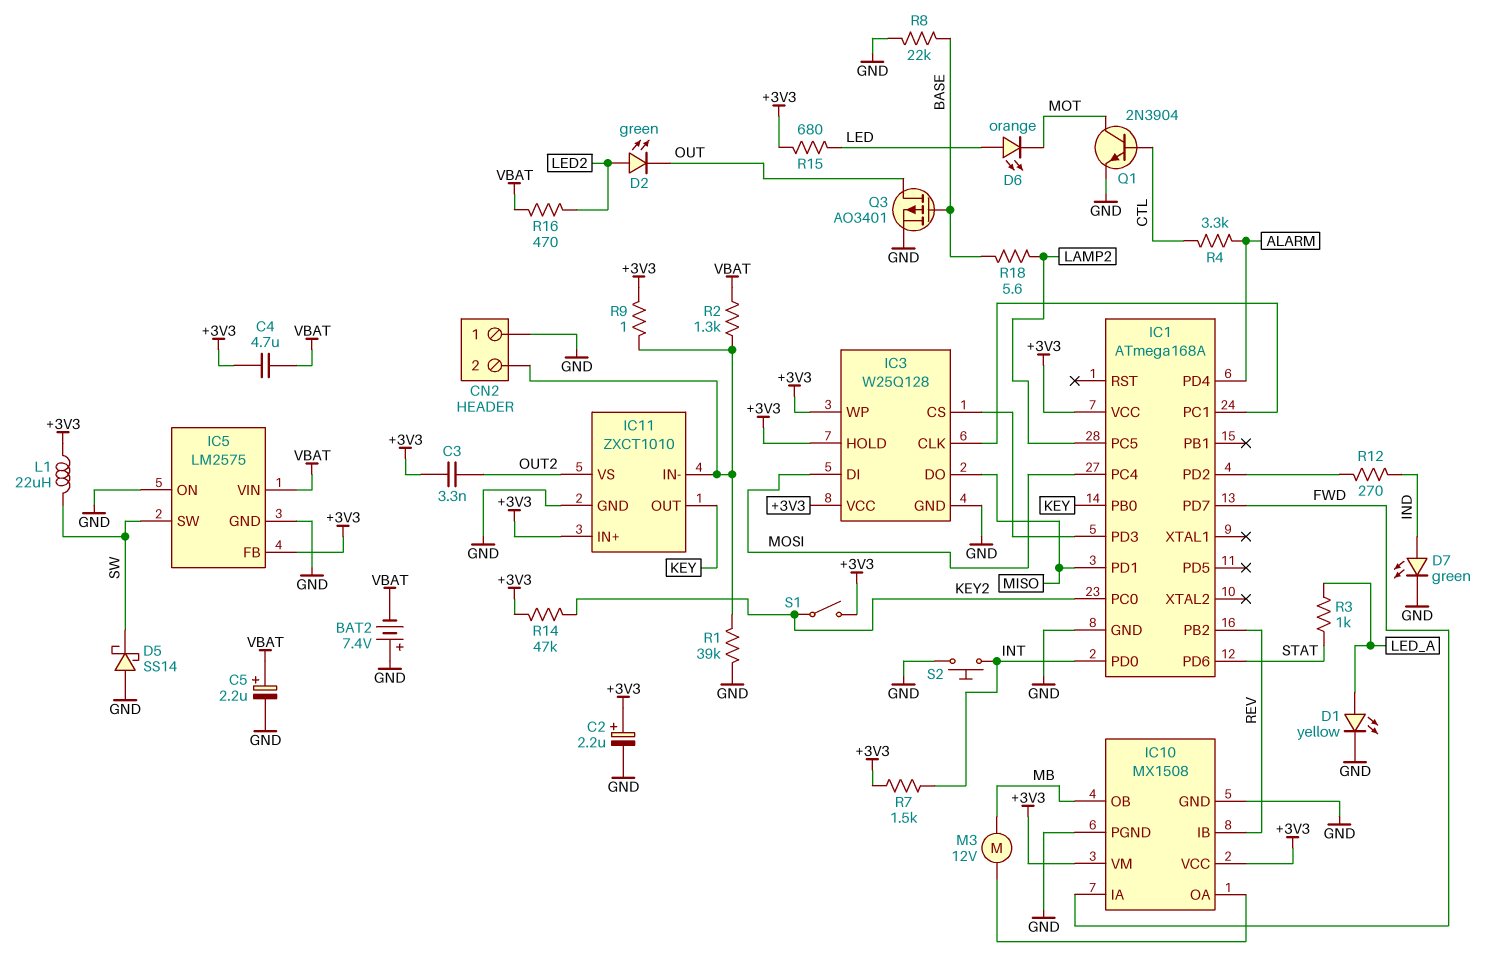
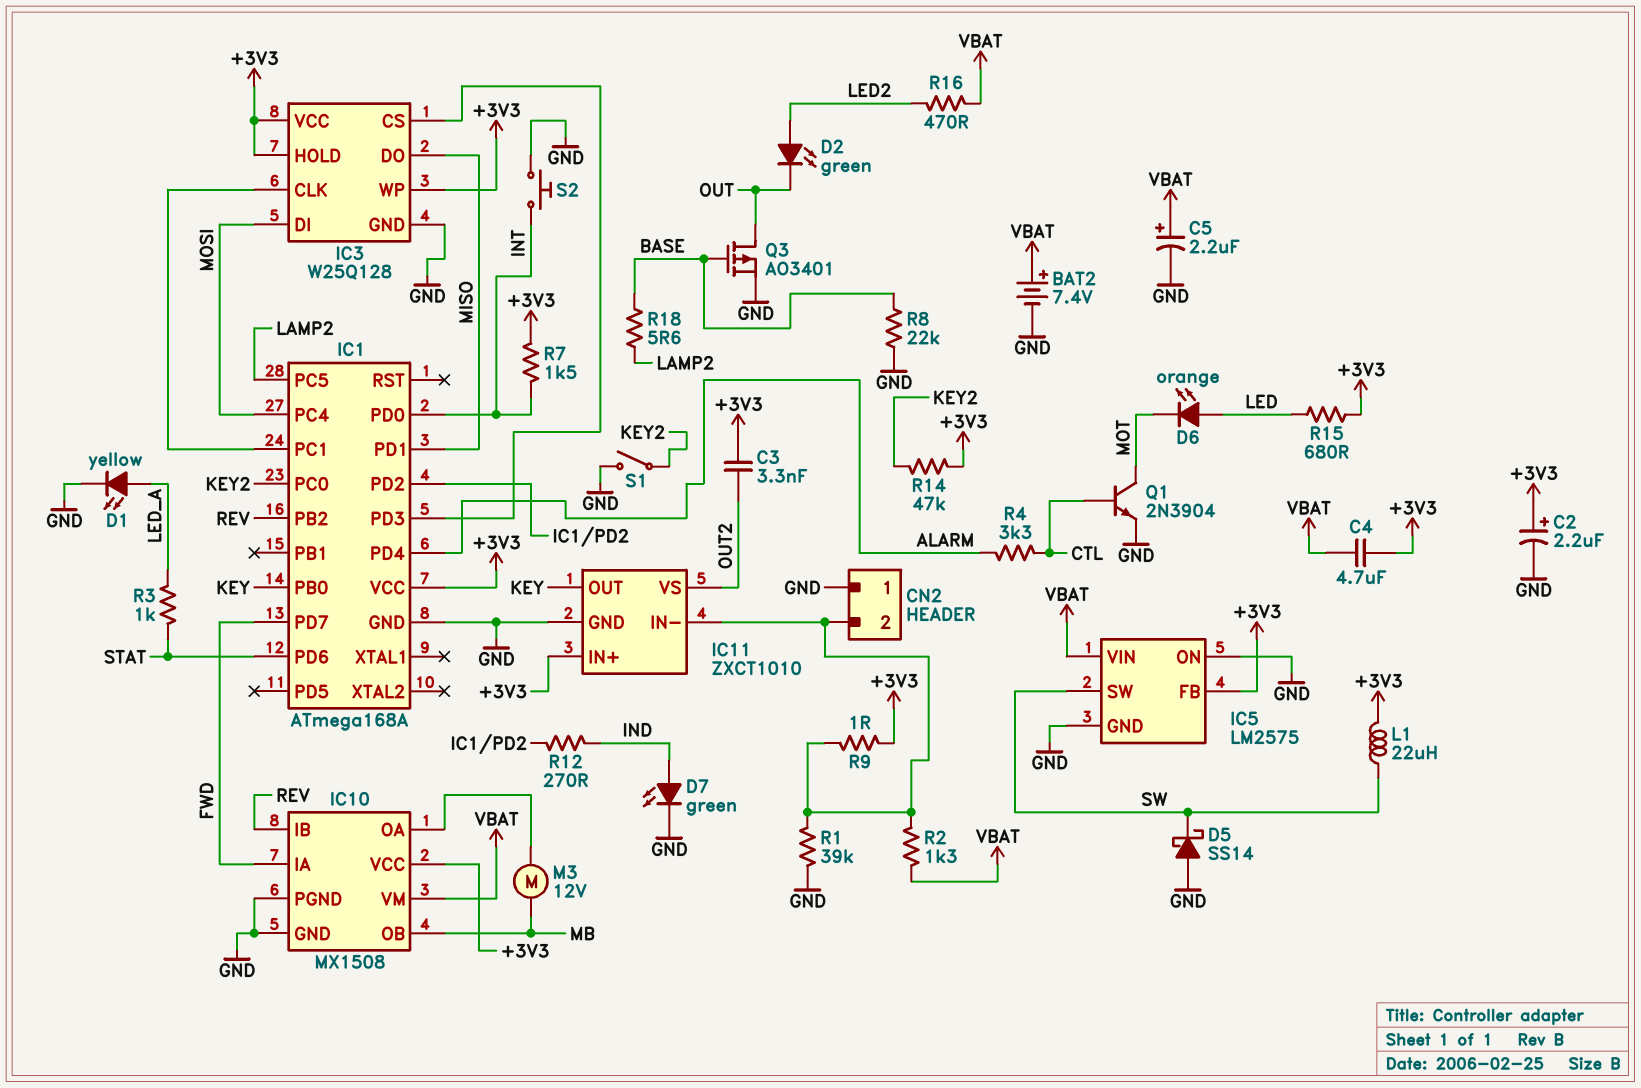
BAT2: 7.4V (plus GND, minus VBAT) -> 7.4V (plus VBAT, minus GND)
IC10 pin VM: +3V3 -> VBAT
S1: switch (+3V3, KEY2) -> switch (GND, KEY2)

